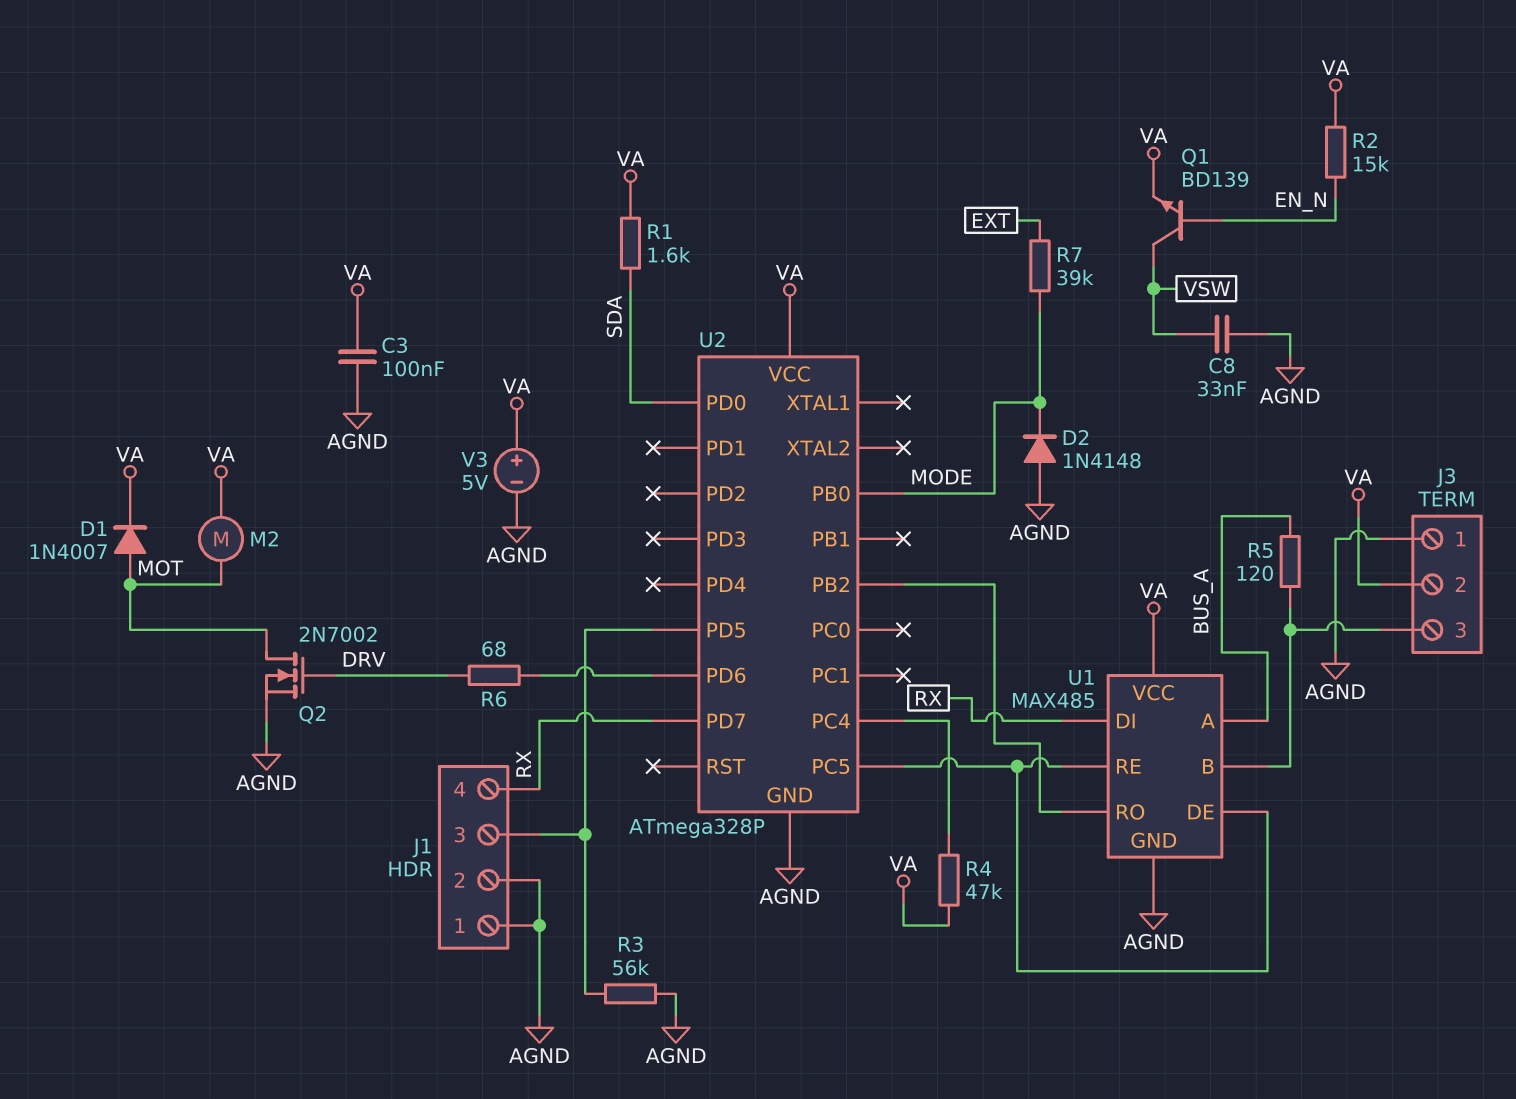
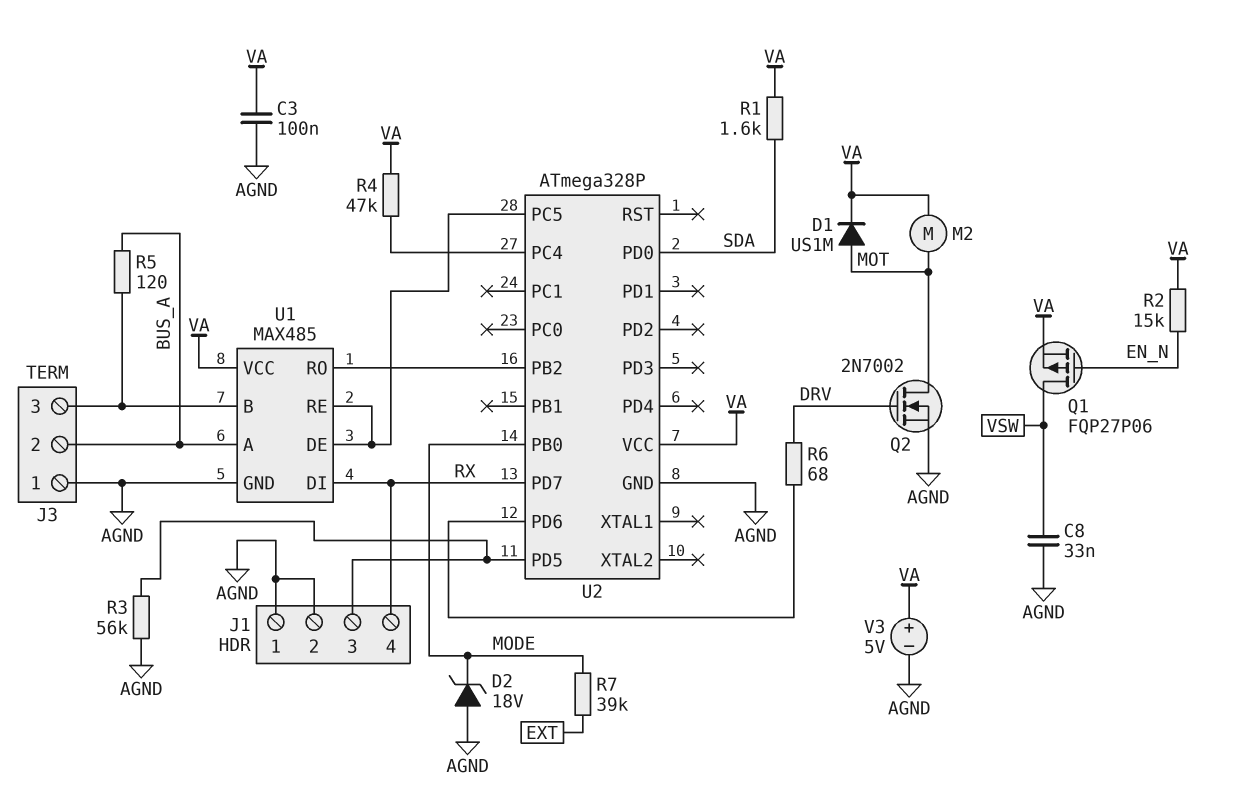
D1: diode 1N4007 (A MOT, K VA) -> diode US1M (A MOT, K VA)
D2: diode 1N4148 (A AGND, K MODE) -> zener 18V (A AGND, K MODE)
J3 pin 2: VA -> BUS_A
Q1: NPN BD139 (B EN_N, C VSW, E VA) -> PMOS FQP27P06 (G EN_N, D VSW, S VA)

